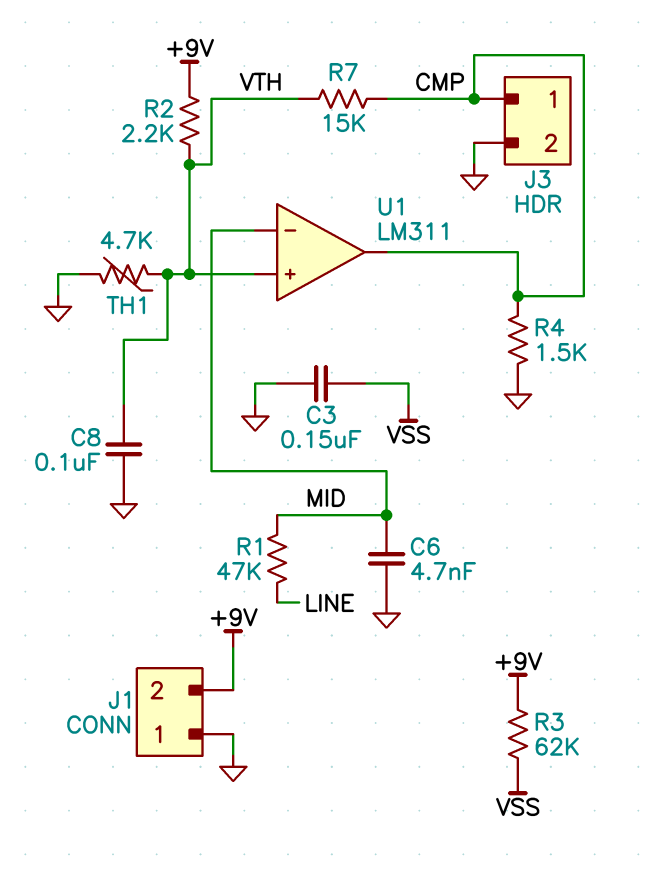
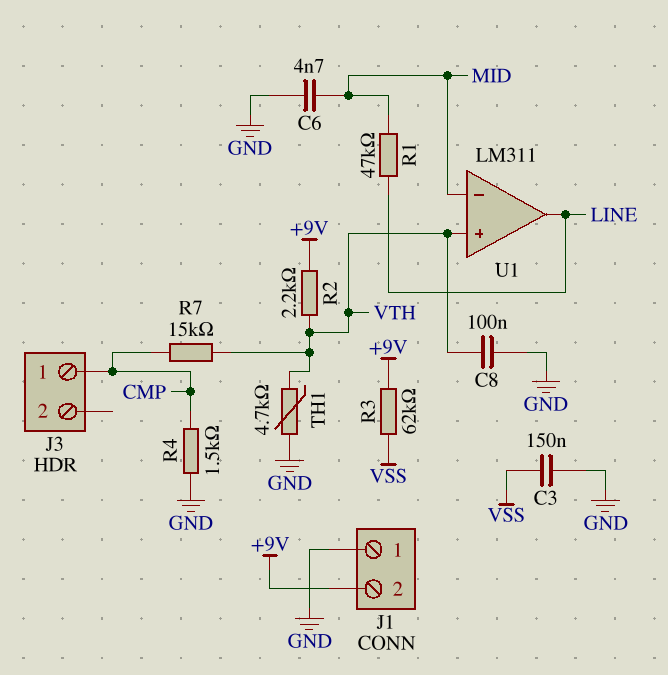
J3 pin 2: GND -> none
U1 pin out: CMP -> LINE

